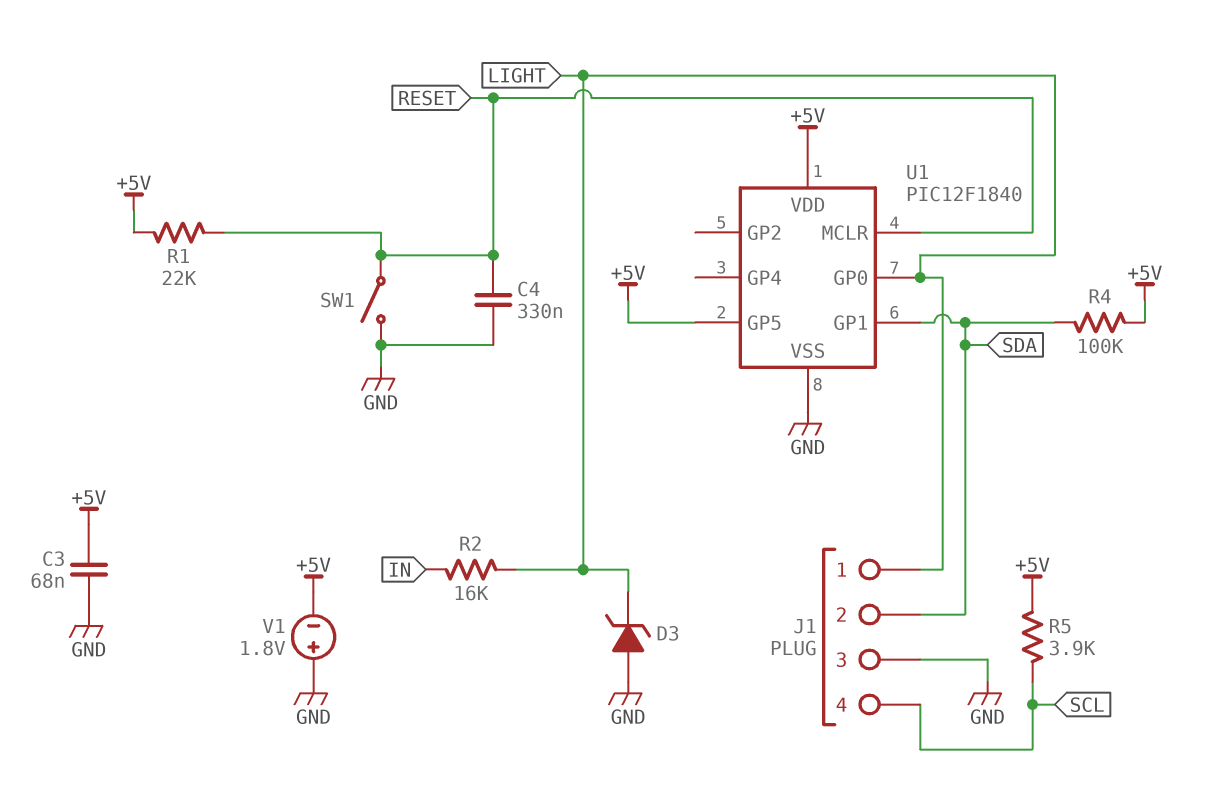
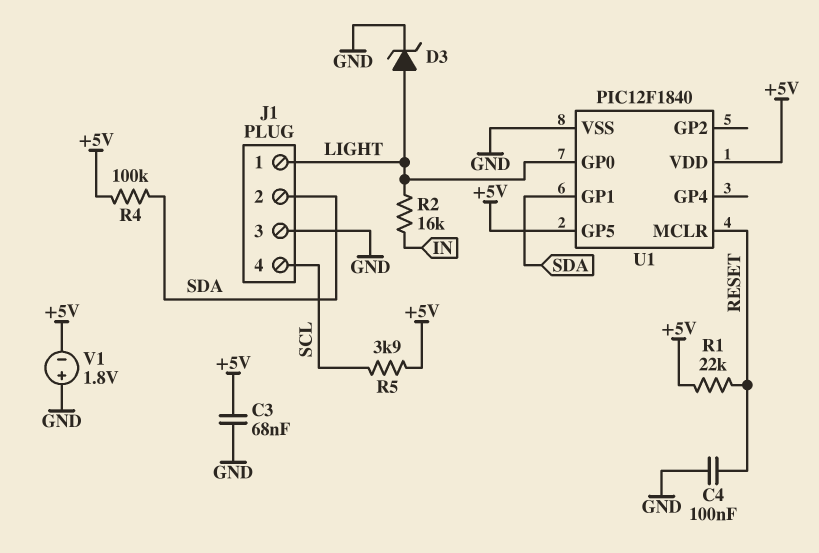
C4: 330nF (GND, RESET) -> 100nF (GND, RESET)
D3: zener (A GND, K LIGHT) -> zener (A LIGHT, K GND)
SW1: switch (GND, RESET) -> none

